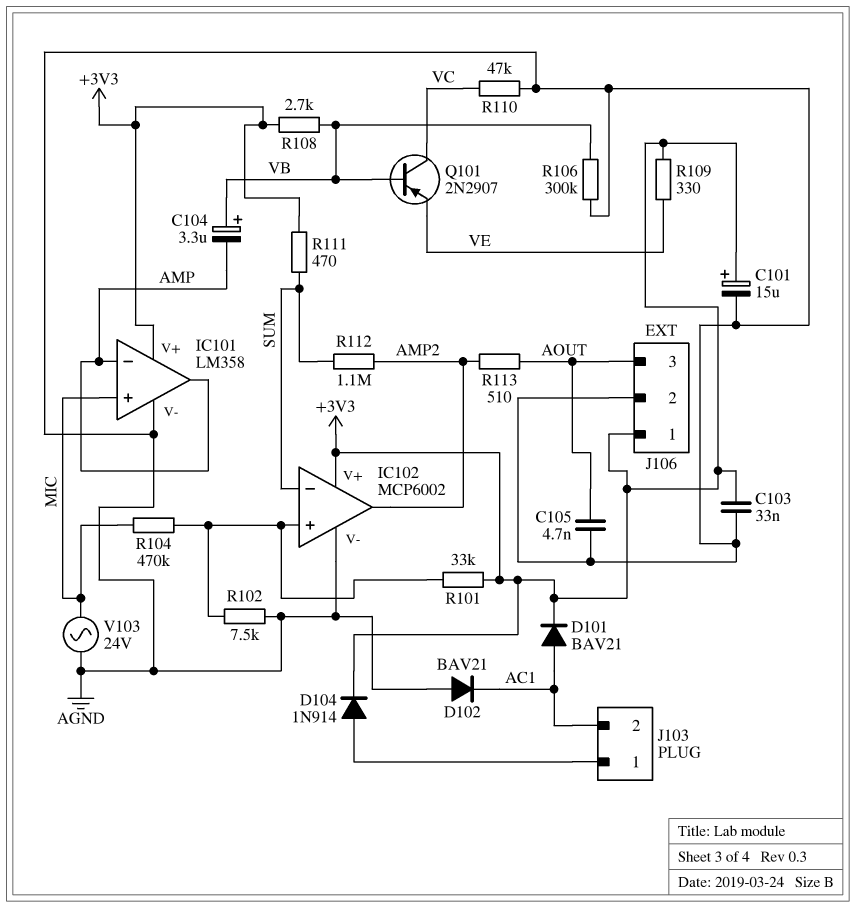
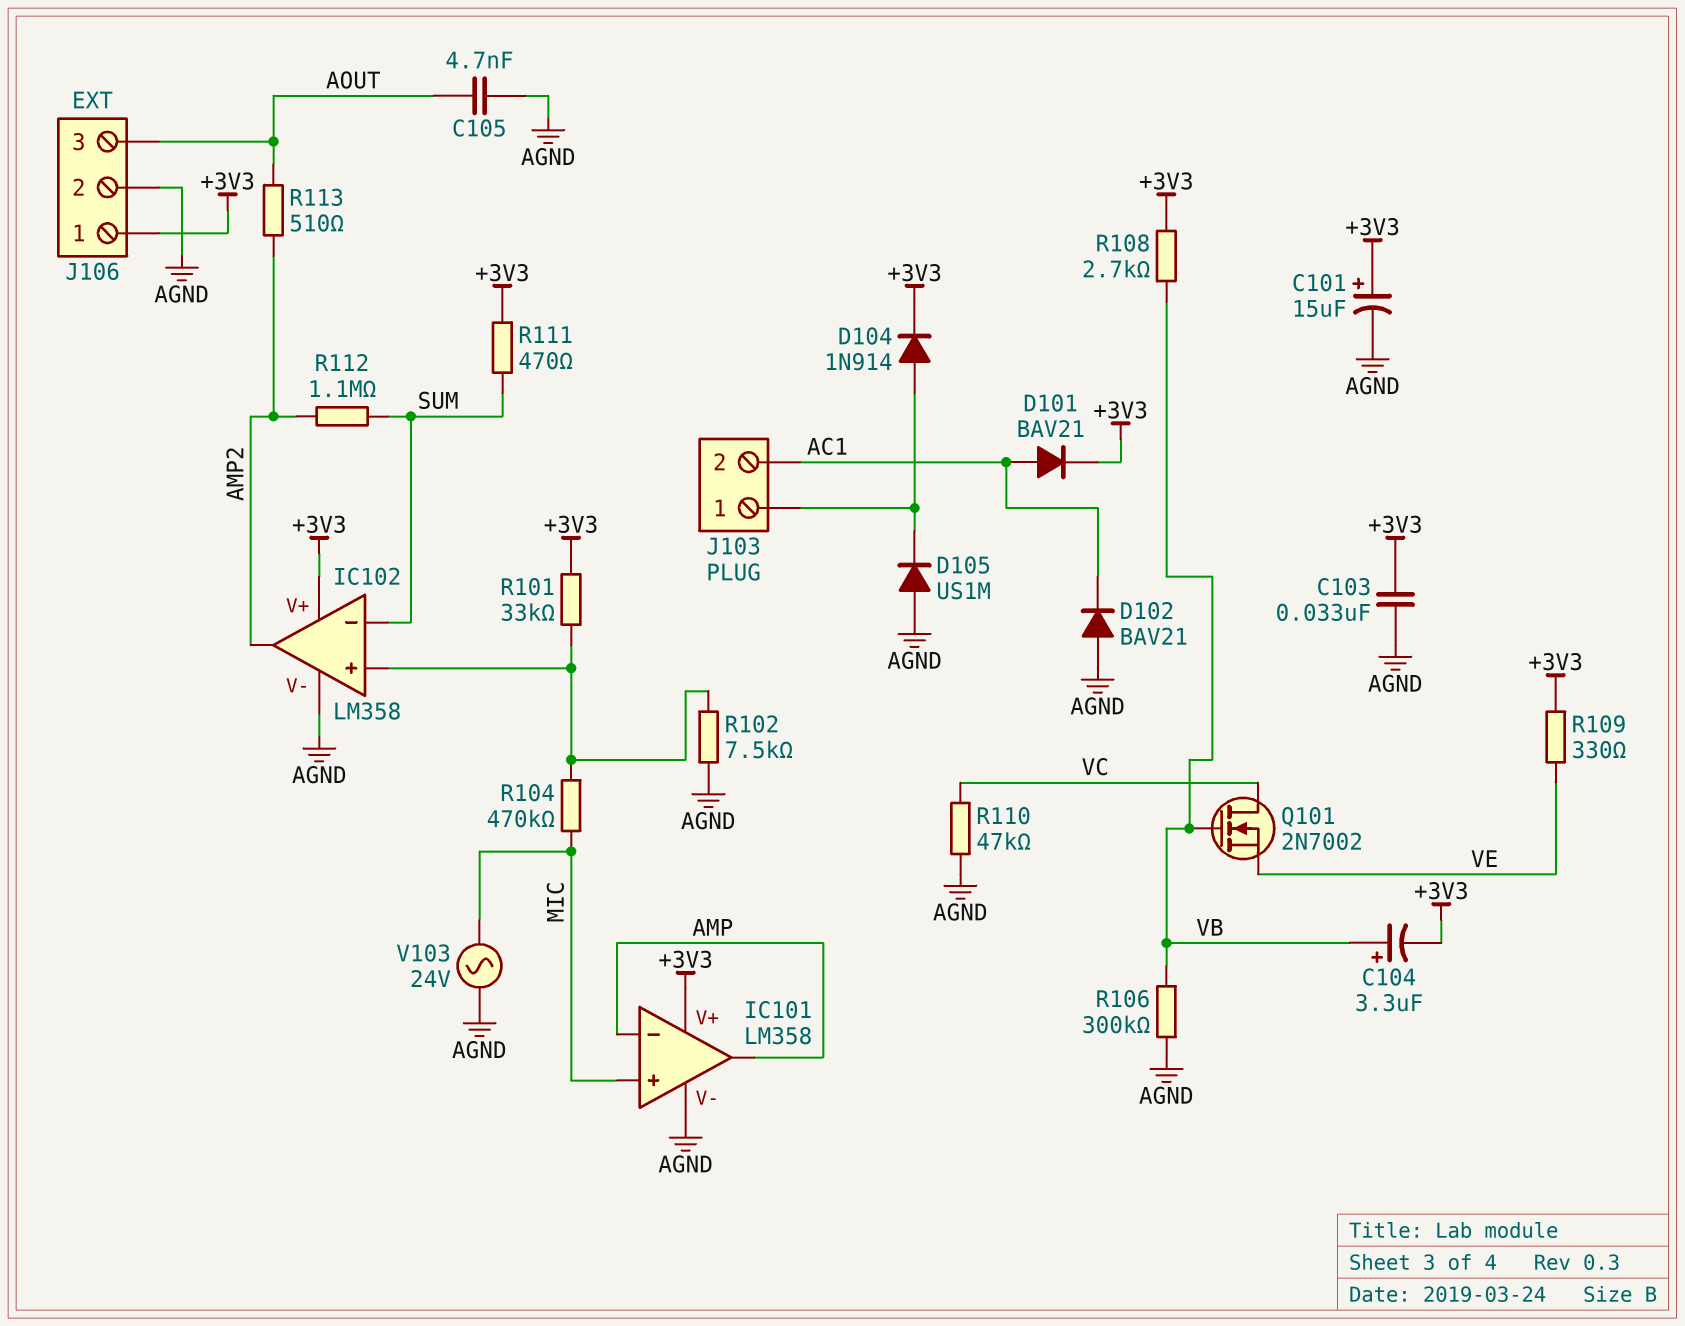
C104: 3.3uF (plus VB, minus AMP) -> 3.3uF (plus VB, minus +3V3)
D105: none -> diode US1M (A AGND, K J103/1)
IC102: MCP6002 -> LM358
Q101: PNP 2N2907 (B VB, C VC, E VE) -> NMOS 2N7002 (G VB, D VC, S VE)

